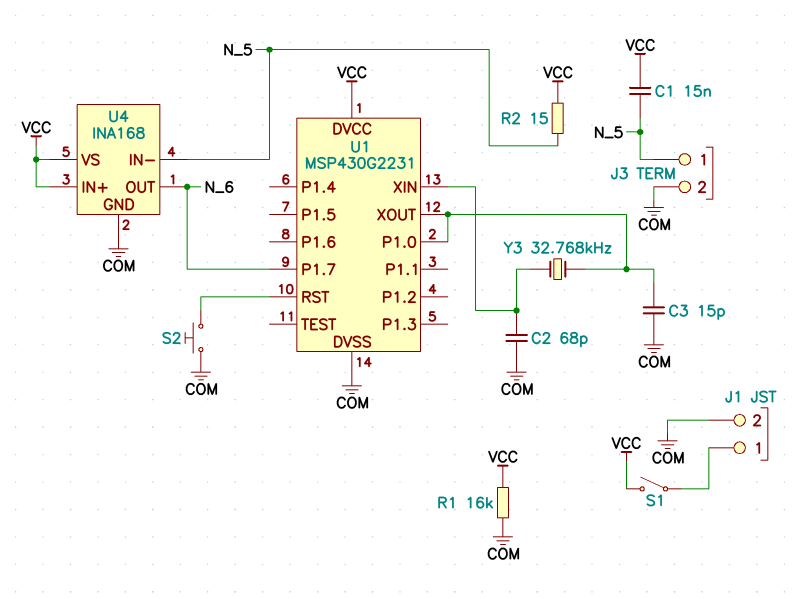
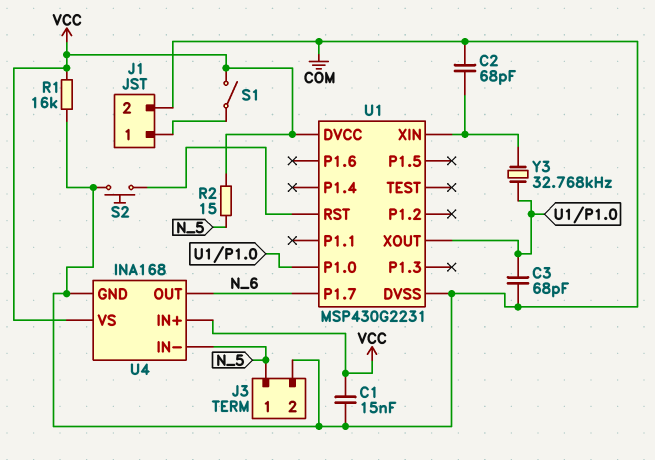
C1: 15nF (N_5, VCC) -> 15nF (COM, VCC)
C3: 15pF (COM, U1/P1.0) -> 68pF (COM, U1/P1.0)

